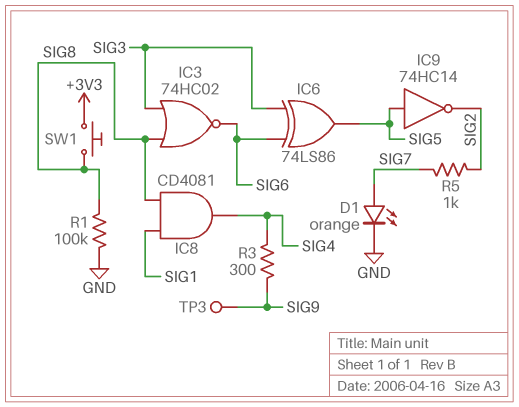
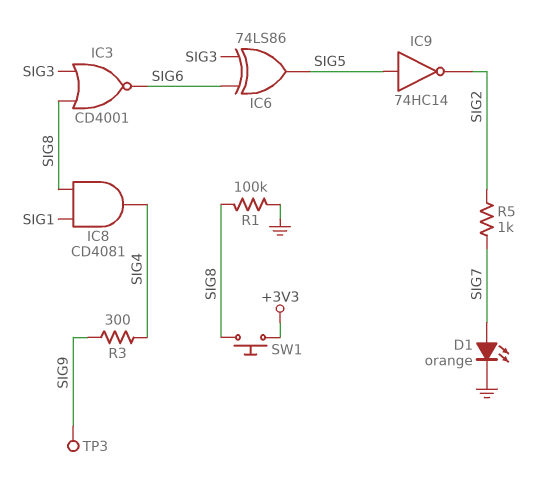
IC3: NOR 74HC02 (in SIG3, in SIG8, out SIG6) -> NOR CD4001 (in SIG3, in SIG8, out SIG6)

